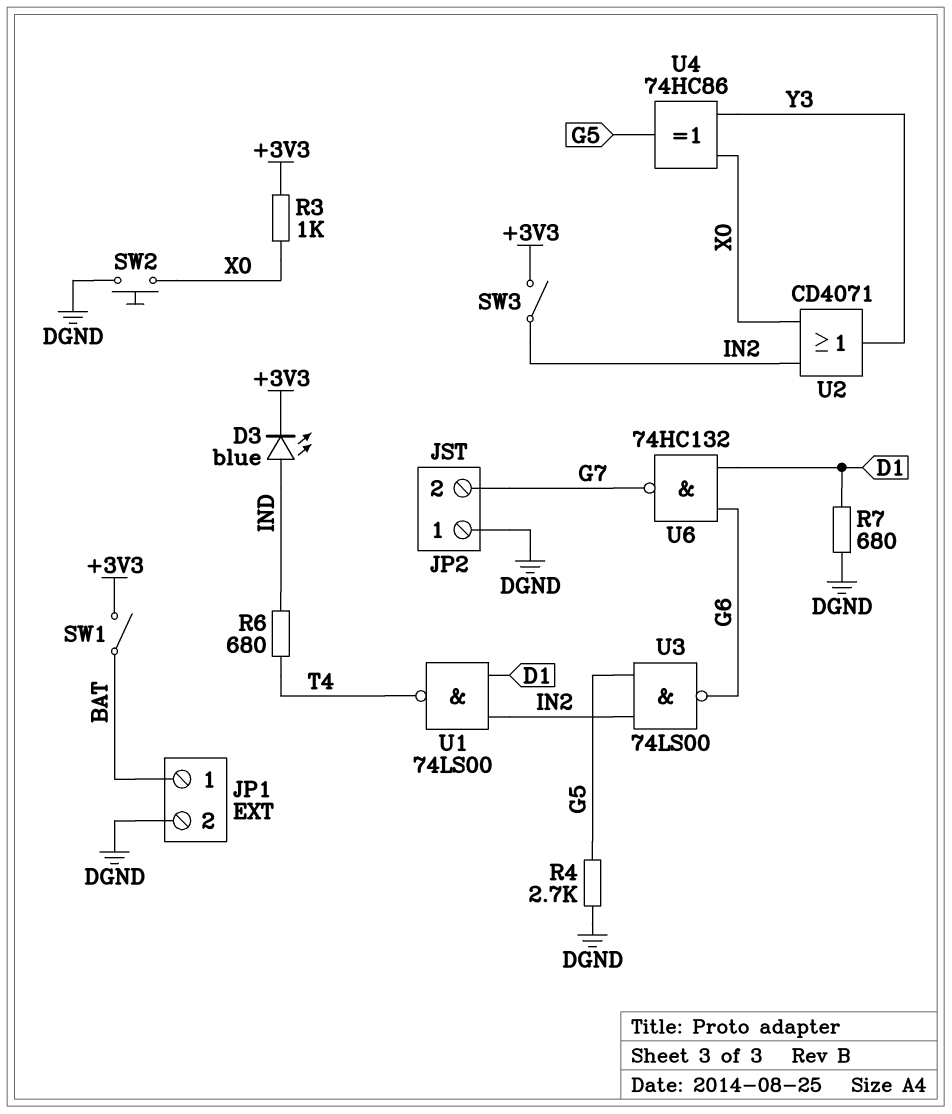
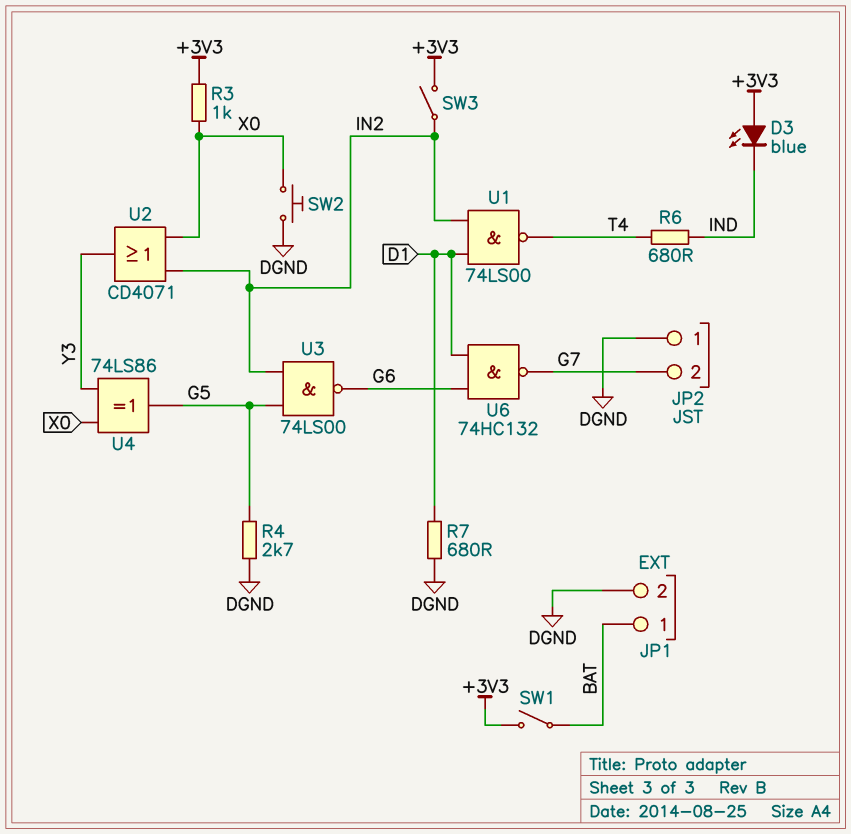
D3: LED blue (A IND, K +3V3) -> LED blue (A +3V3, K IND)
U4: XOR 74HC86 (in X0, in Y3, out G5) -> XOR 74LS86 (in X0, in Y3, out G5)

